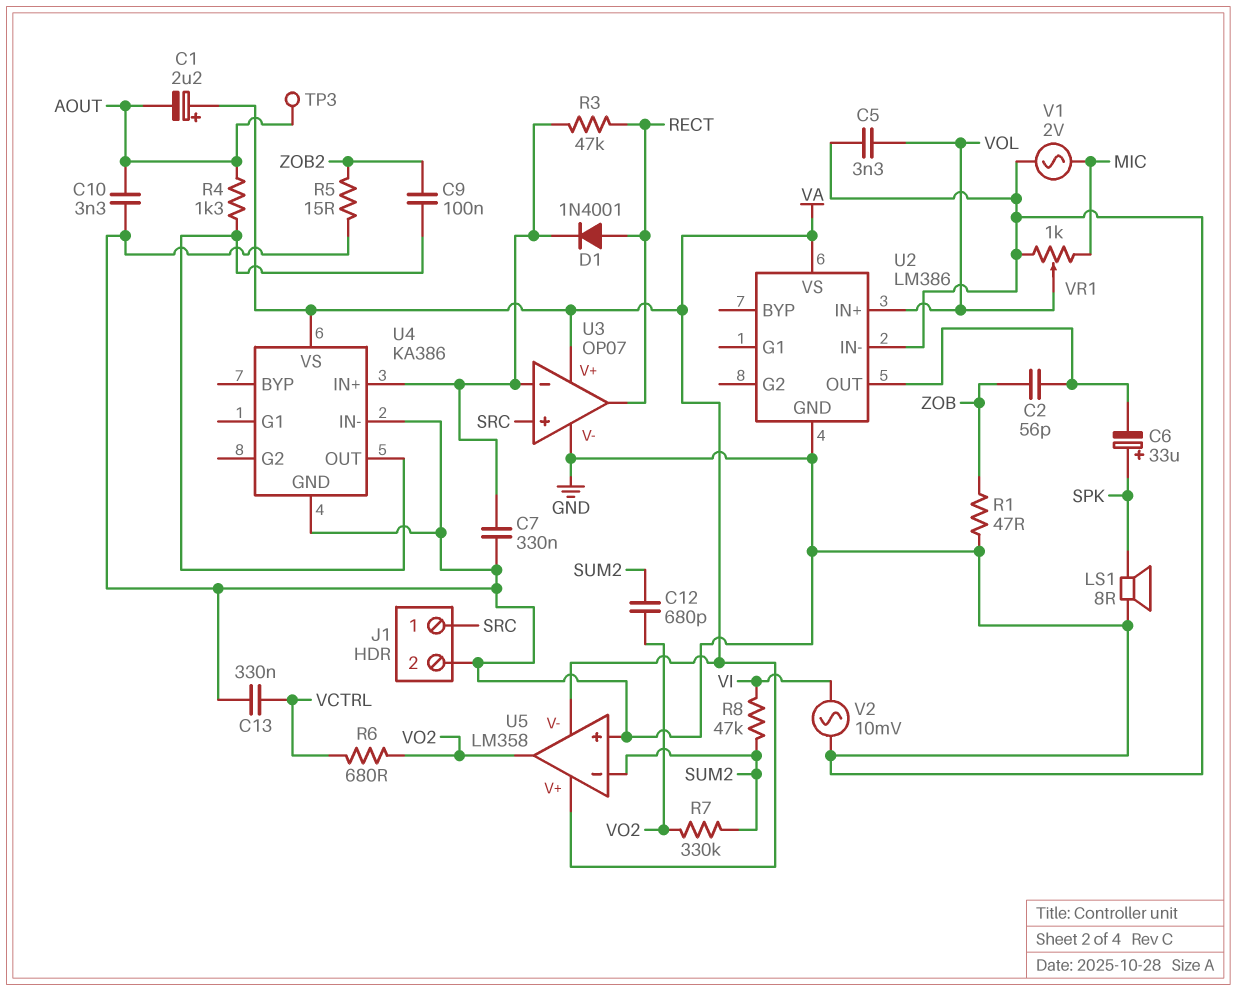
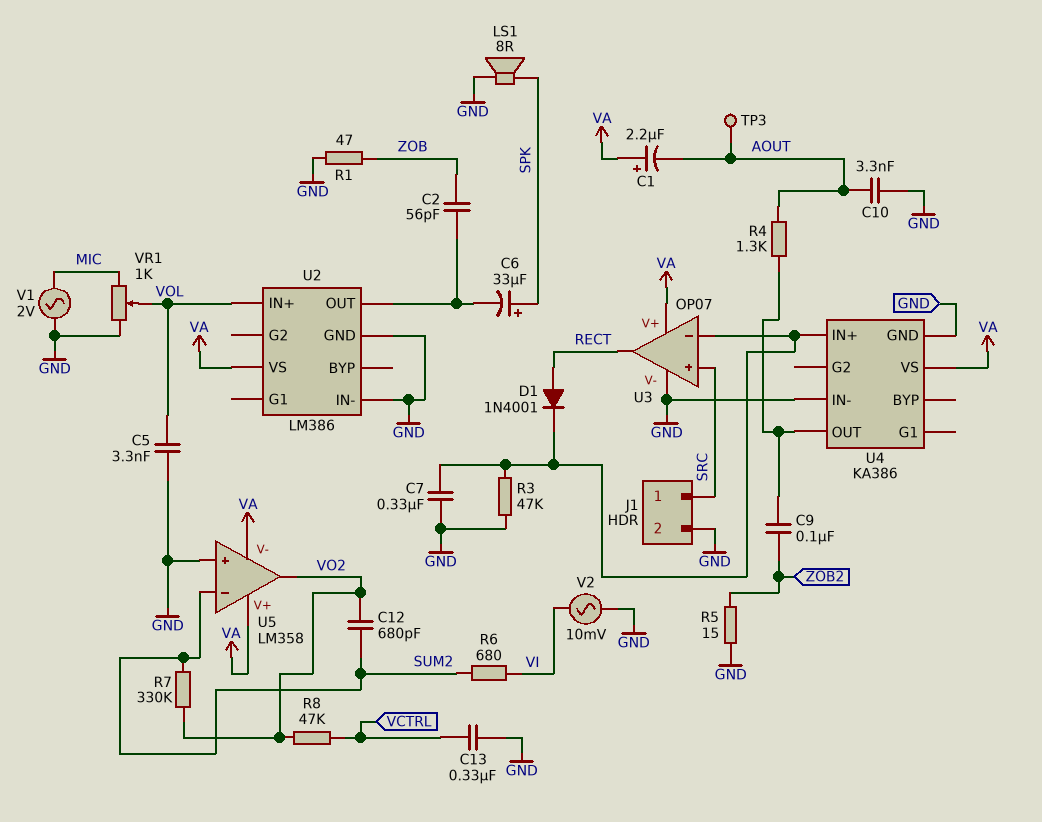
R3: 47k (RECT, U3/in-) -> 47k (GND, U3/in-)
R6: 680 (VCTRL, VO2) -> 680 (SUM2, VI)
R8: 47k (SUM2, VI) -> 47k (VCTRL, VO2)

